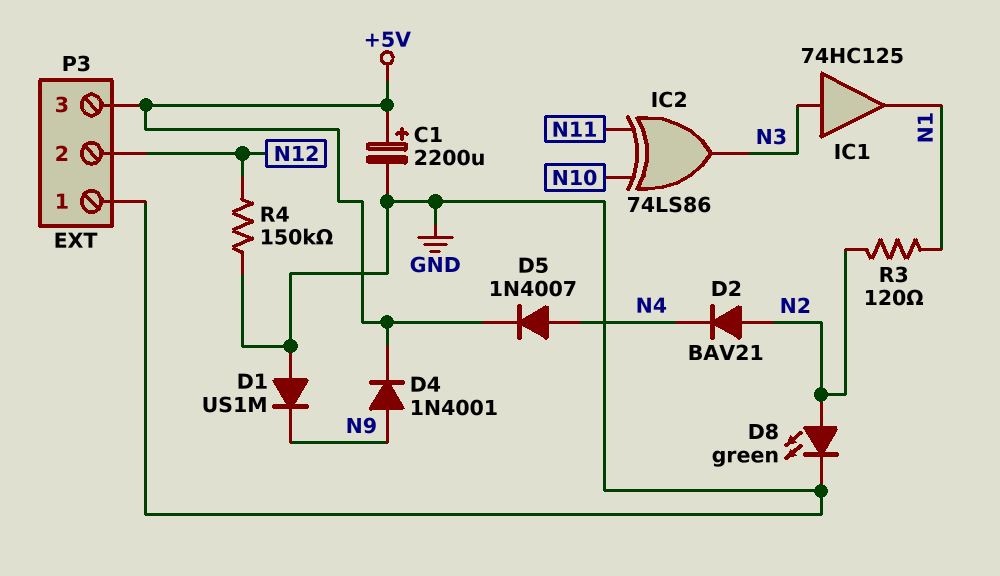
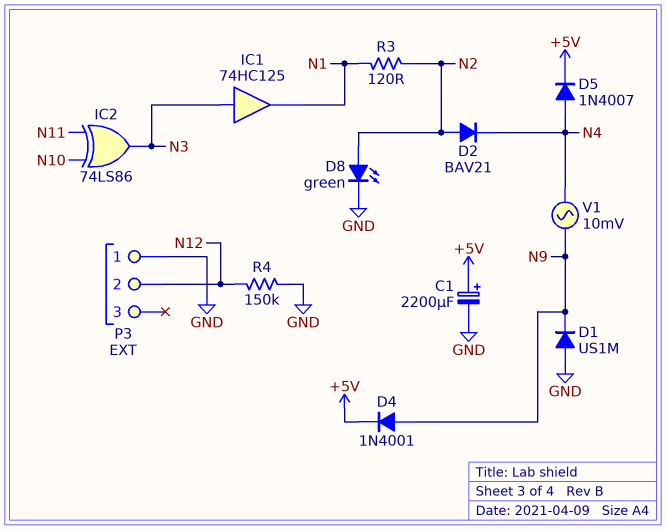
P3 pin 3: +5V -> none
V1: none -> AC 10mV (N4, N9)

